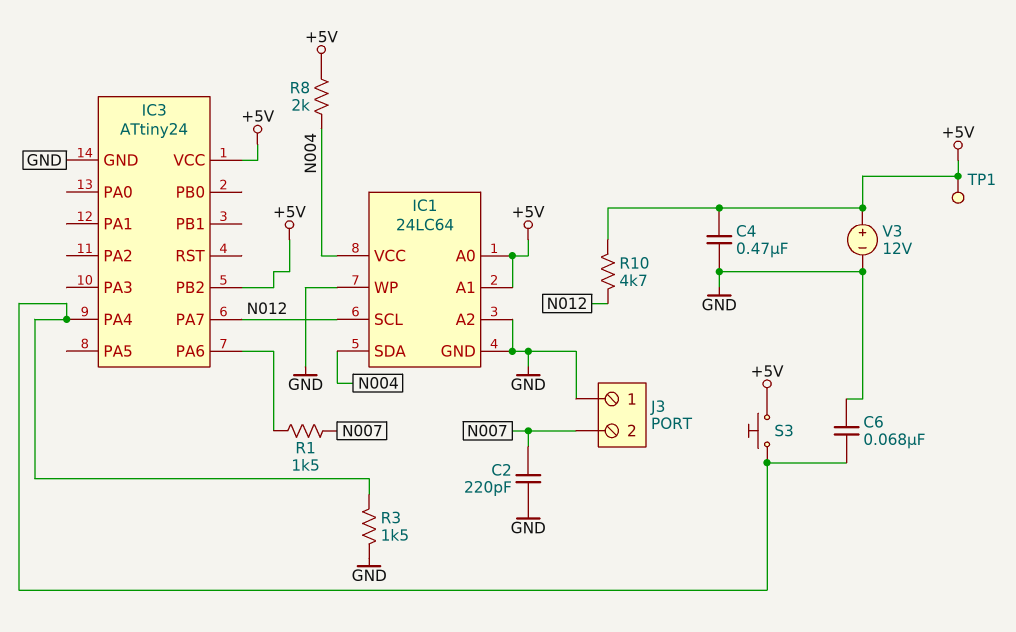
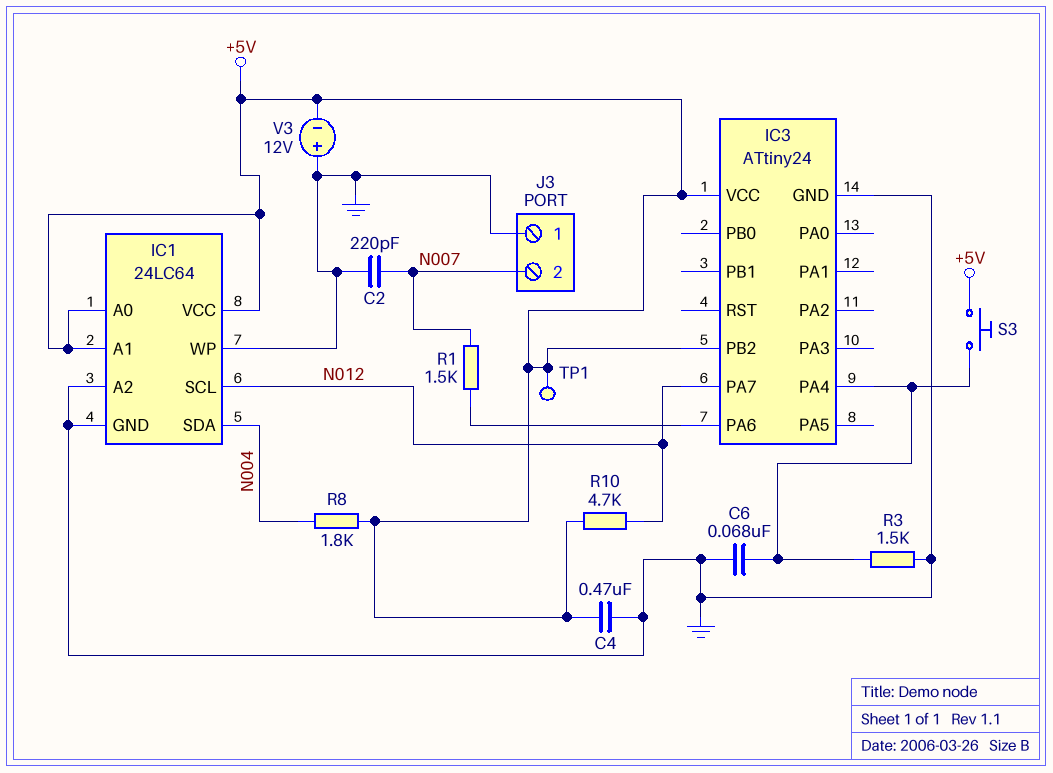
IC1 pin VCC: N004 -> +5V
R8: 2k (+5V, N004) -> 1.8k (+5V, N004)
V3: 12V (plus +5V, minus GND) -> 12V (plus GND, minus +5V)

